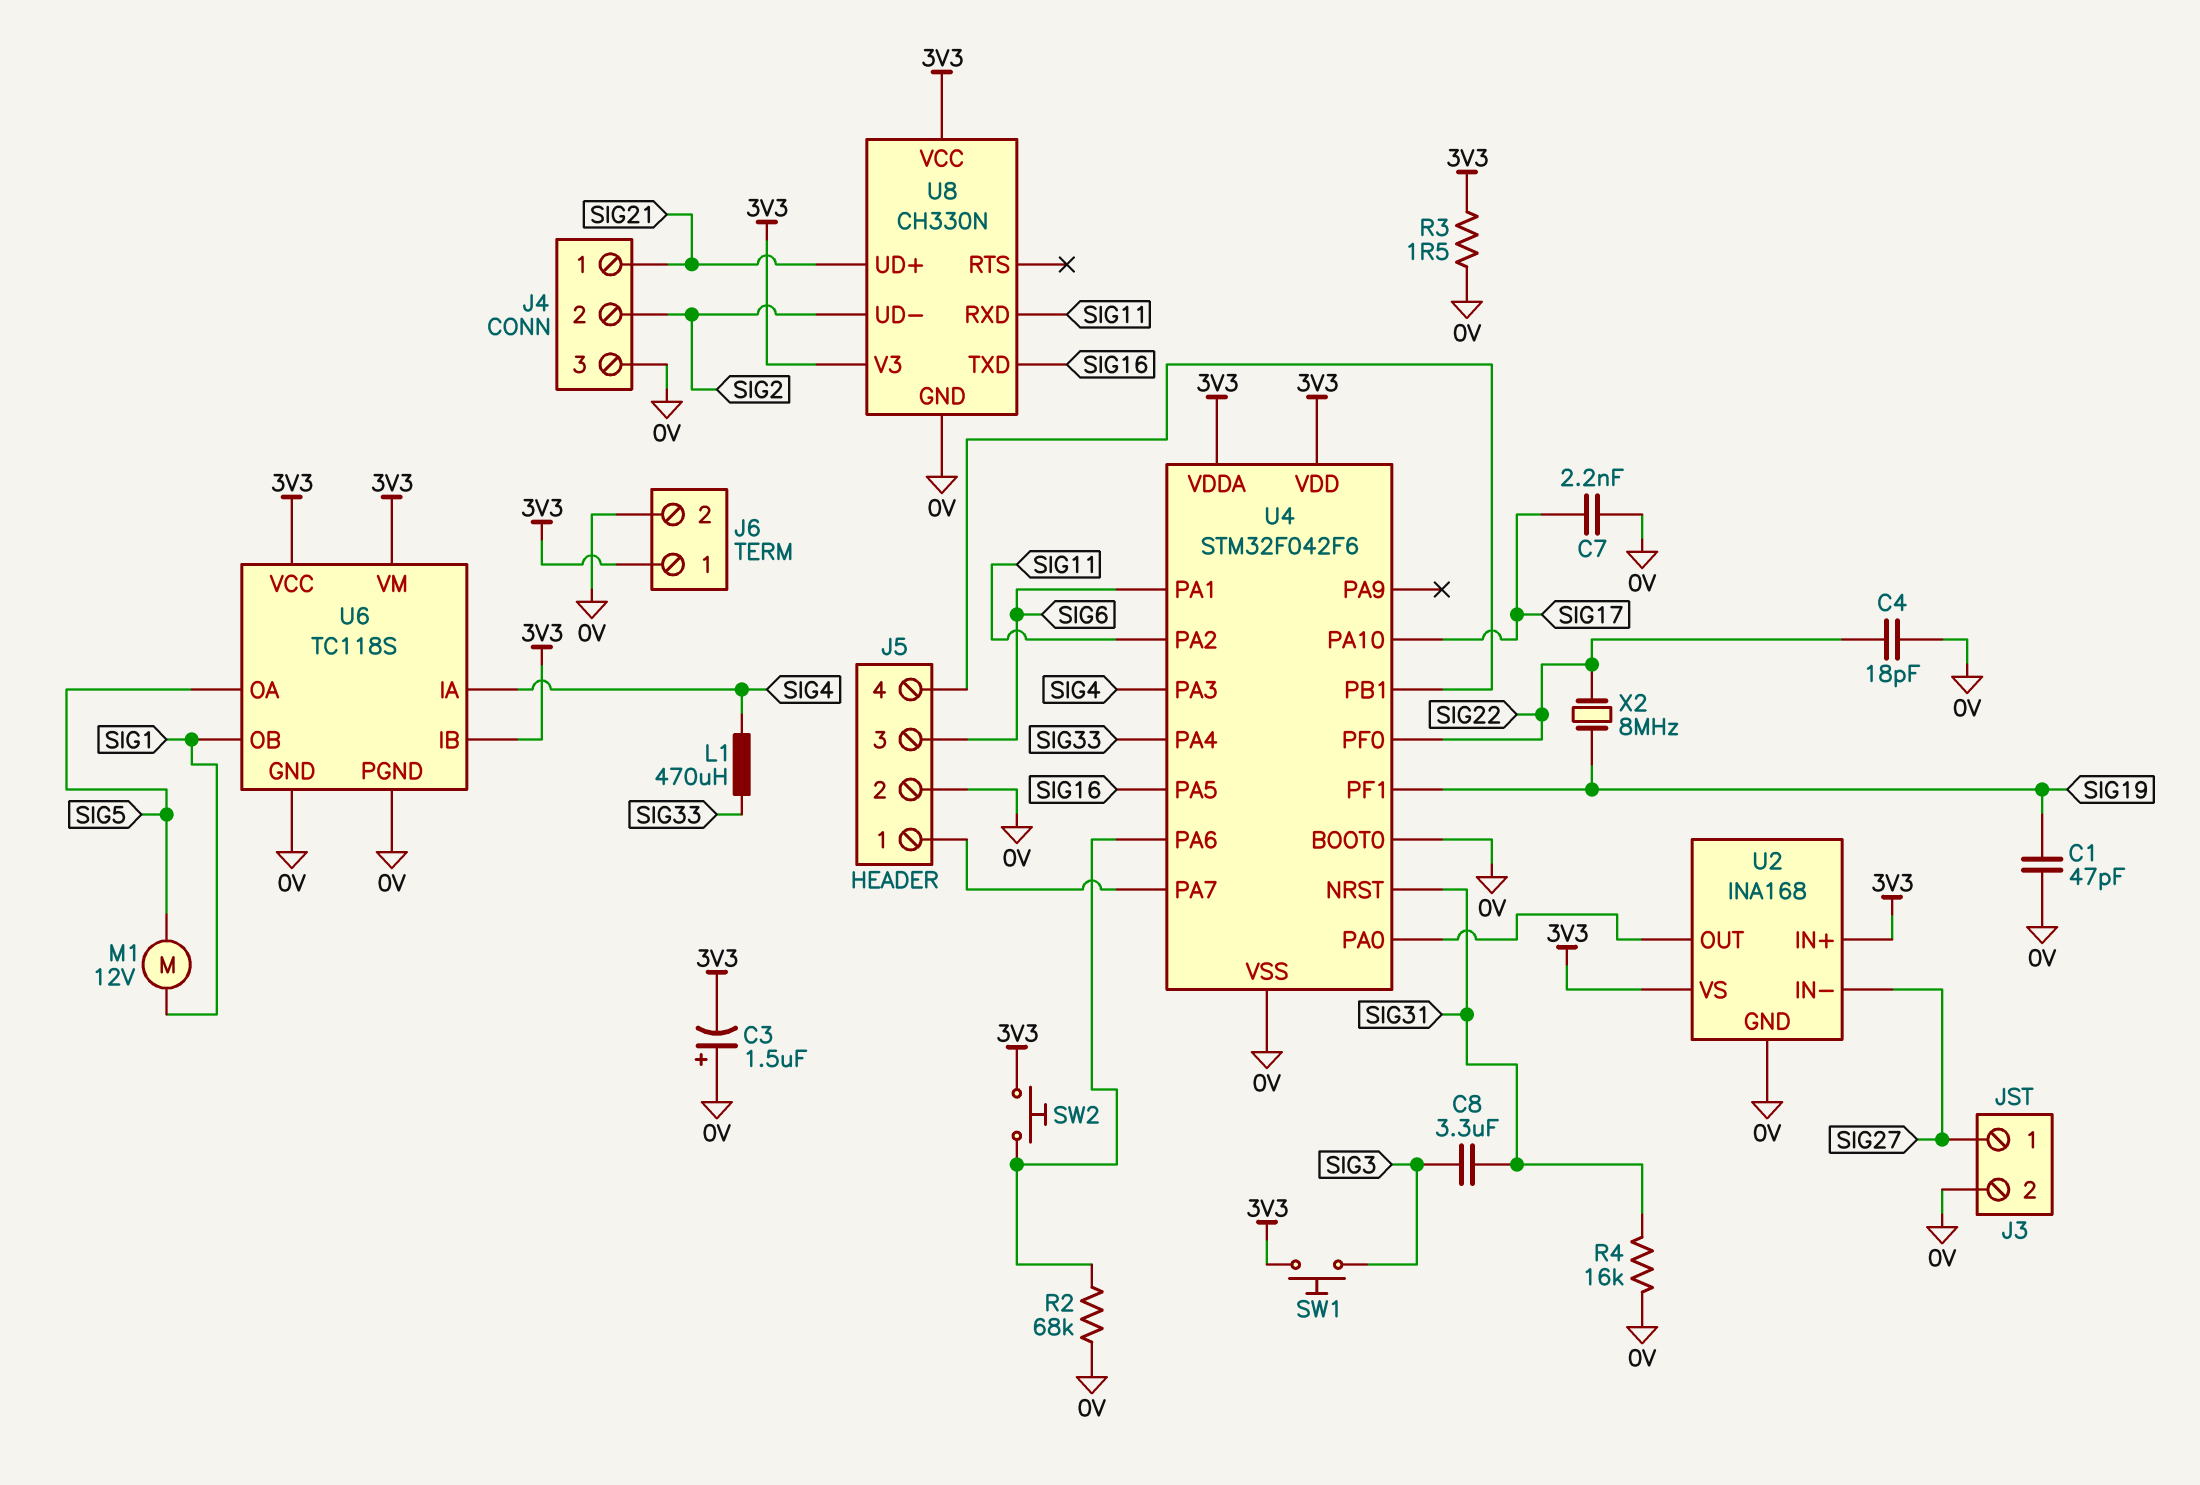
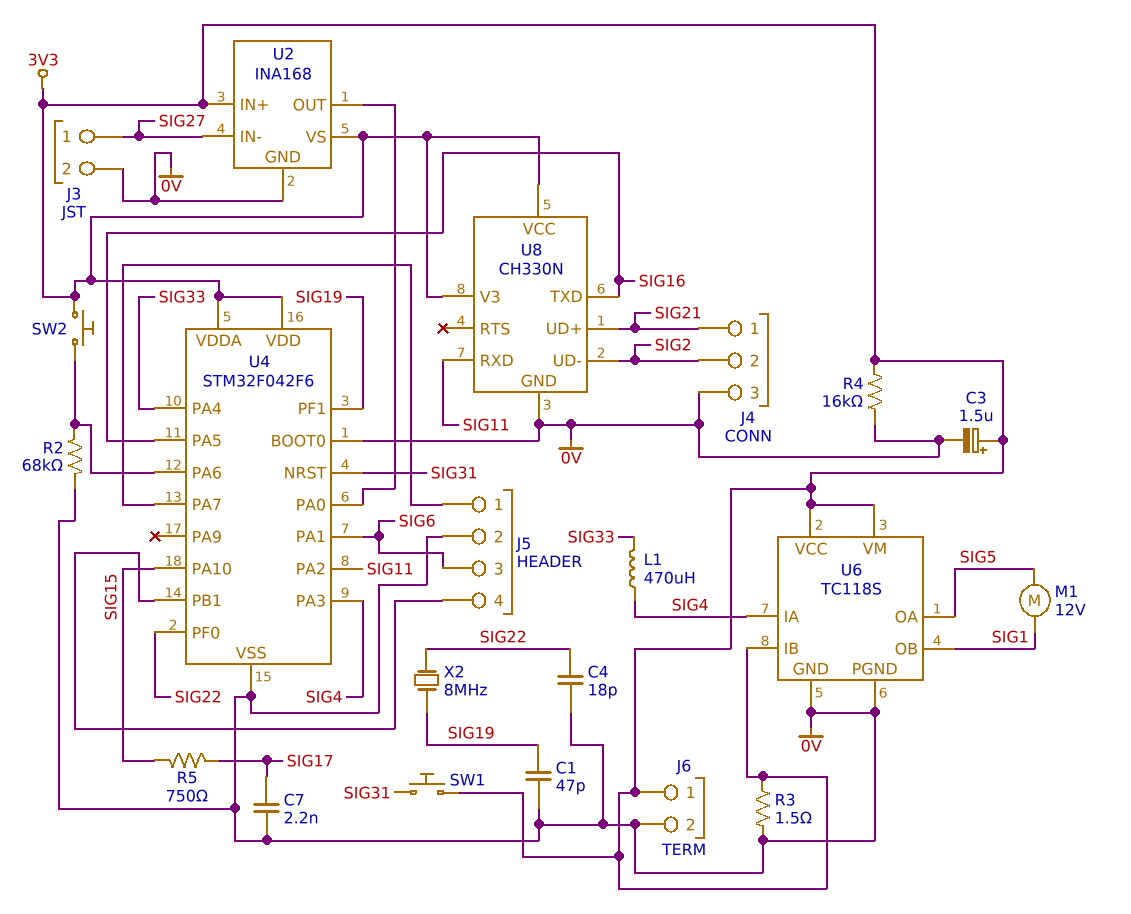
C3: 1.5uF (plus 0V, minus 3V3) -> 1.5uF (plus 3V3, minus 0V)
C8: 3.3uF (SIG3, SIG31) -> none
R4: 16k (0V, SIG31) -> 16k (0V, 3V3)
R5: none -> 750 (SIG15, SIG17)
SW1: button (3V3, SIG3) -> button (3V3, SIG31)
U4 pin PA10: SIG17 -> SIG15

